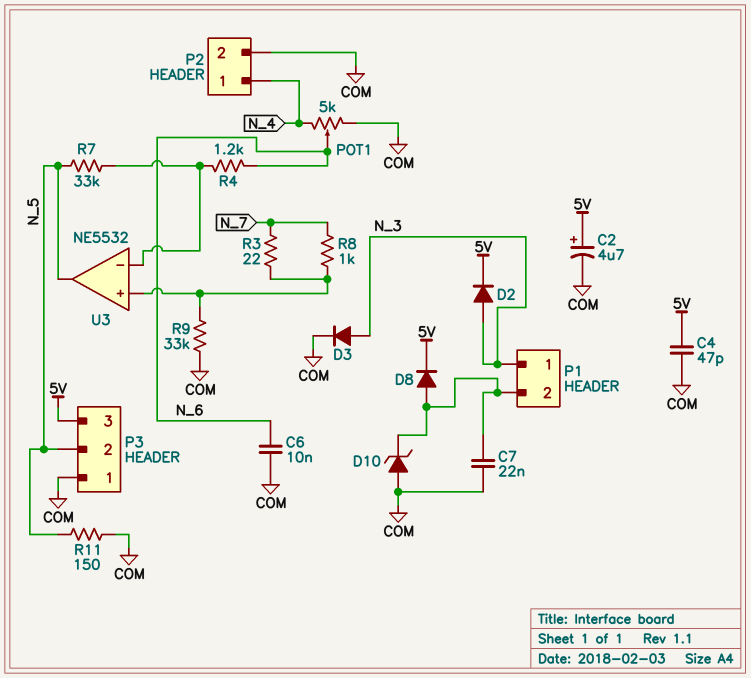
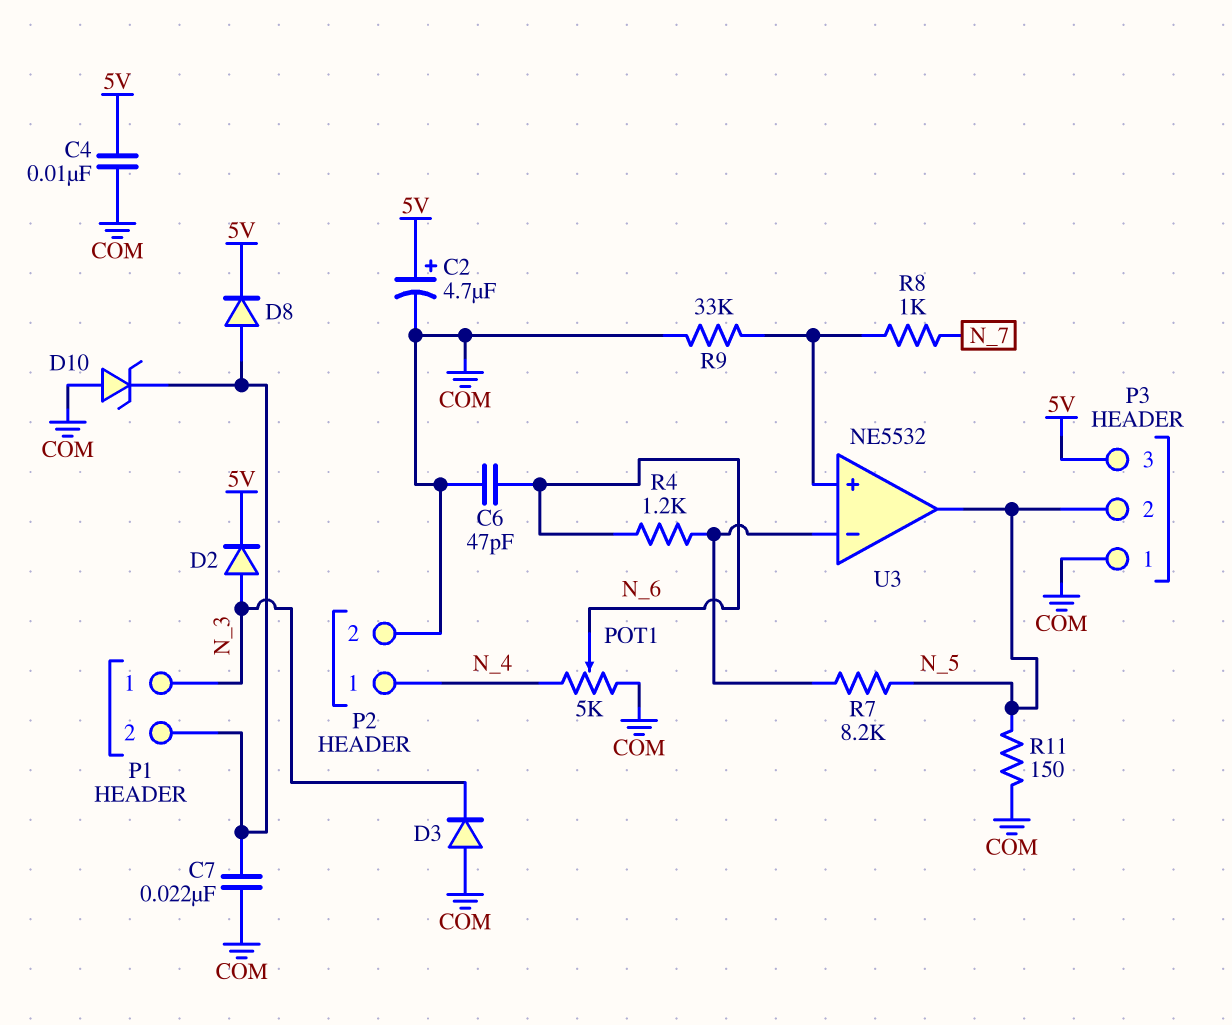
C4: 47pF (5V, COM) -> 10nF (5V, COM)
C6: 10nF (COM, N_6) -> 47pF (COM, N_6)
D3: diode (A N_3, K COM) -> diode (A COM, K N_3)
R3: 22 (N_7, U3/in+) -> none
R7: 33k (N_5, U3/in-) -> 8.2k (N_5, U3/in-)

